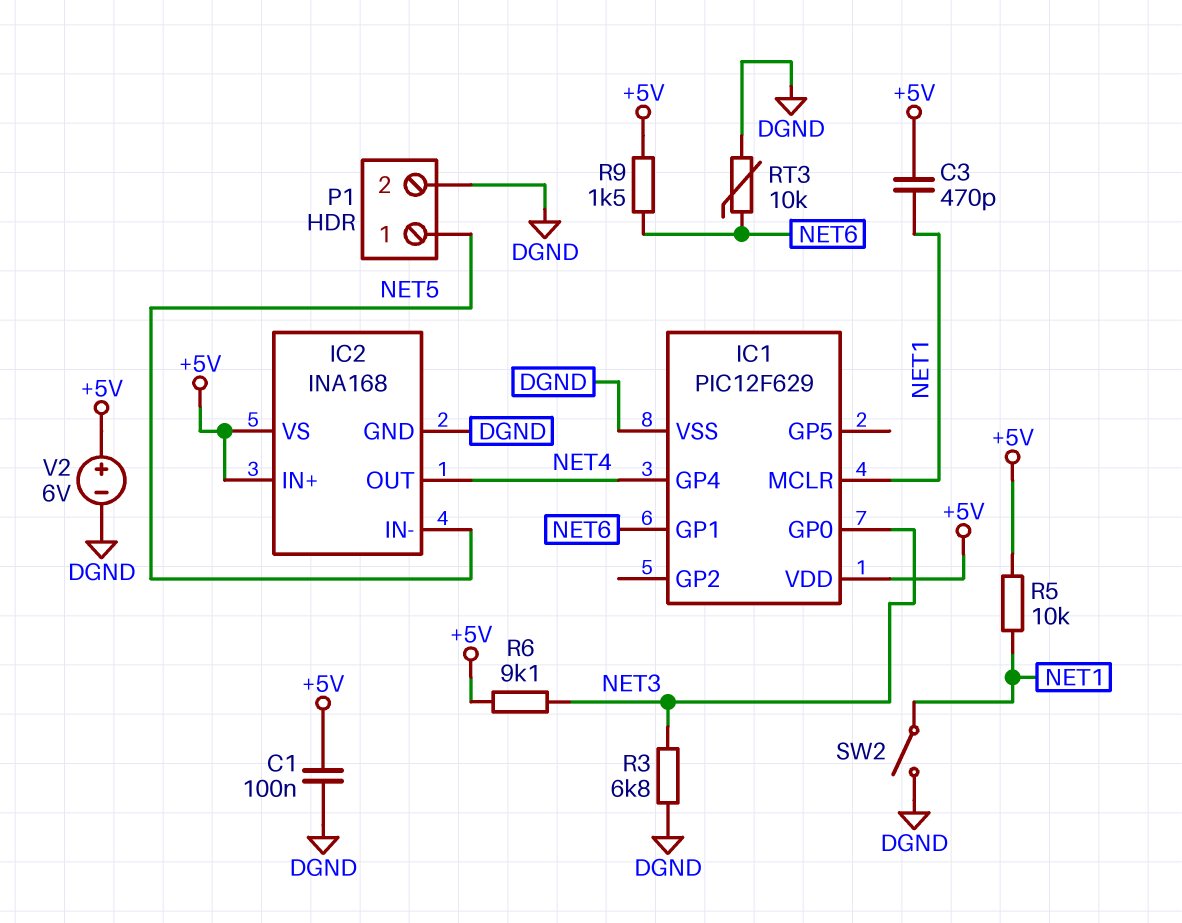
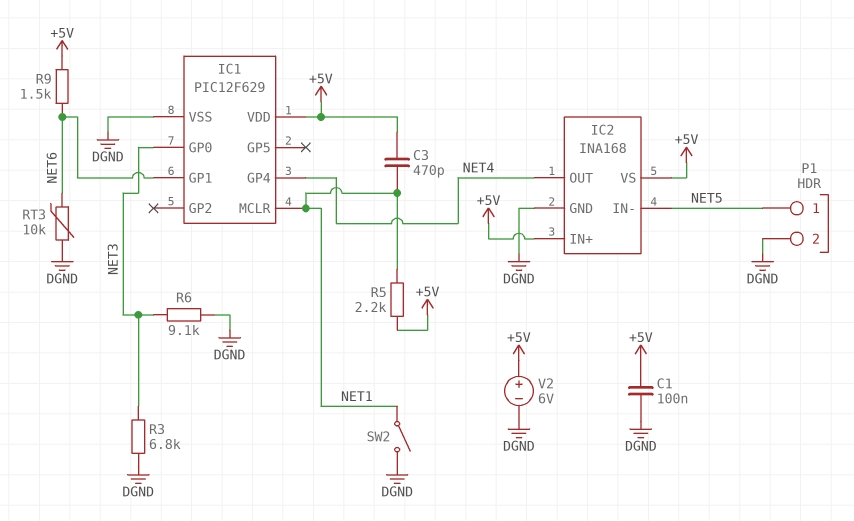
R5: 10k (+5V, NET1) -> 2.2k (+5V, NET1)
R6: 9.1k (+5V, NET3) -> 9.1k (DGND, NET3)

